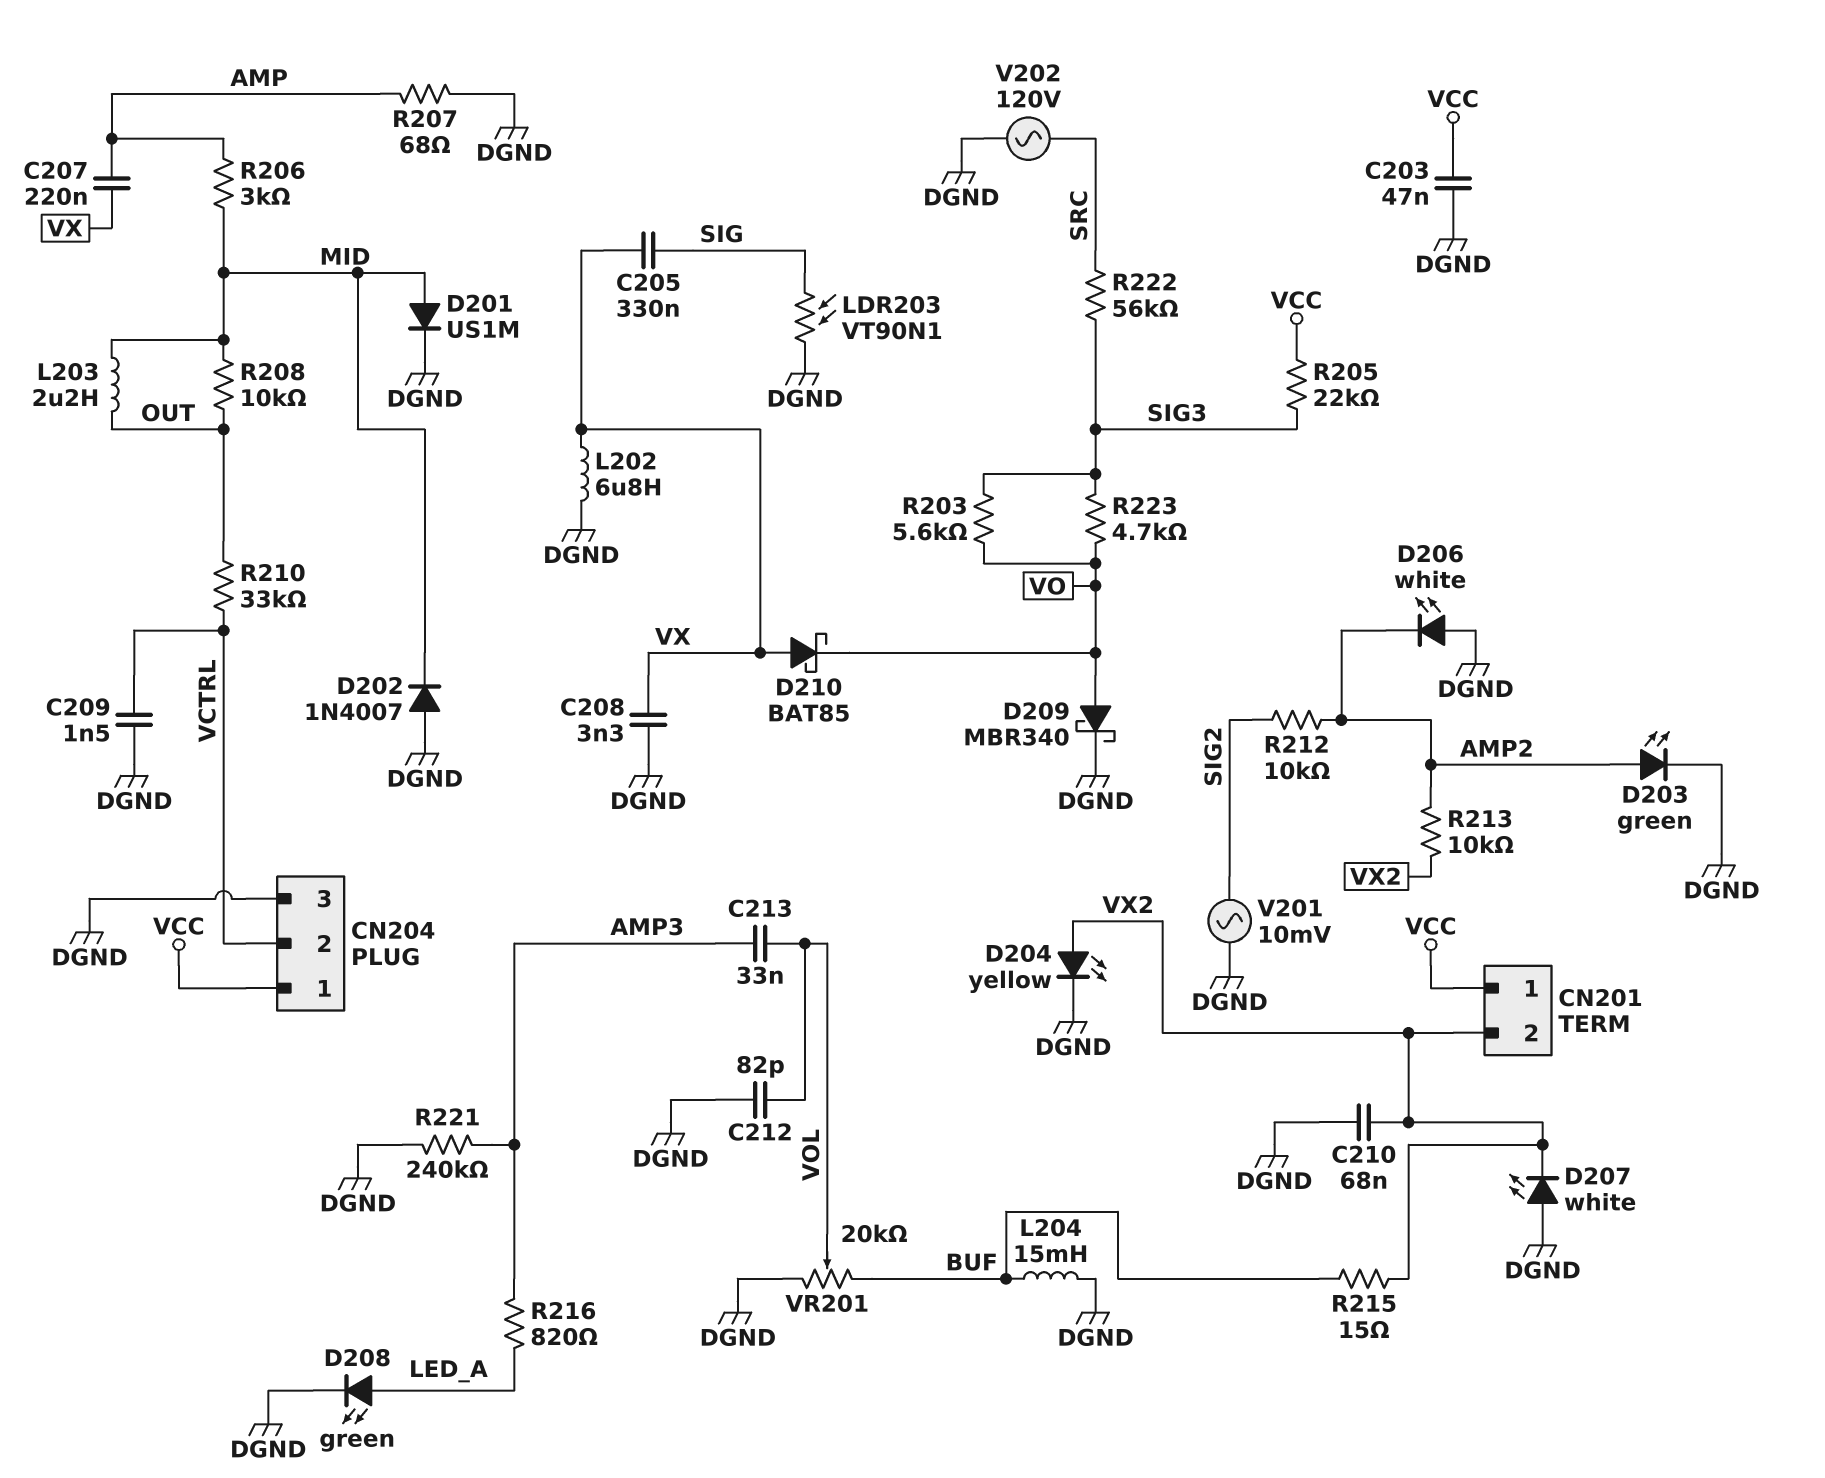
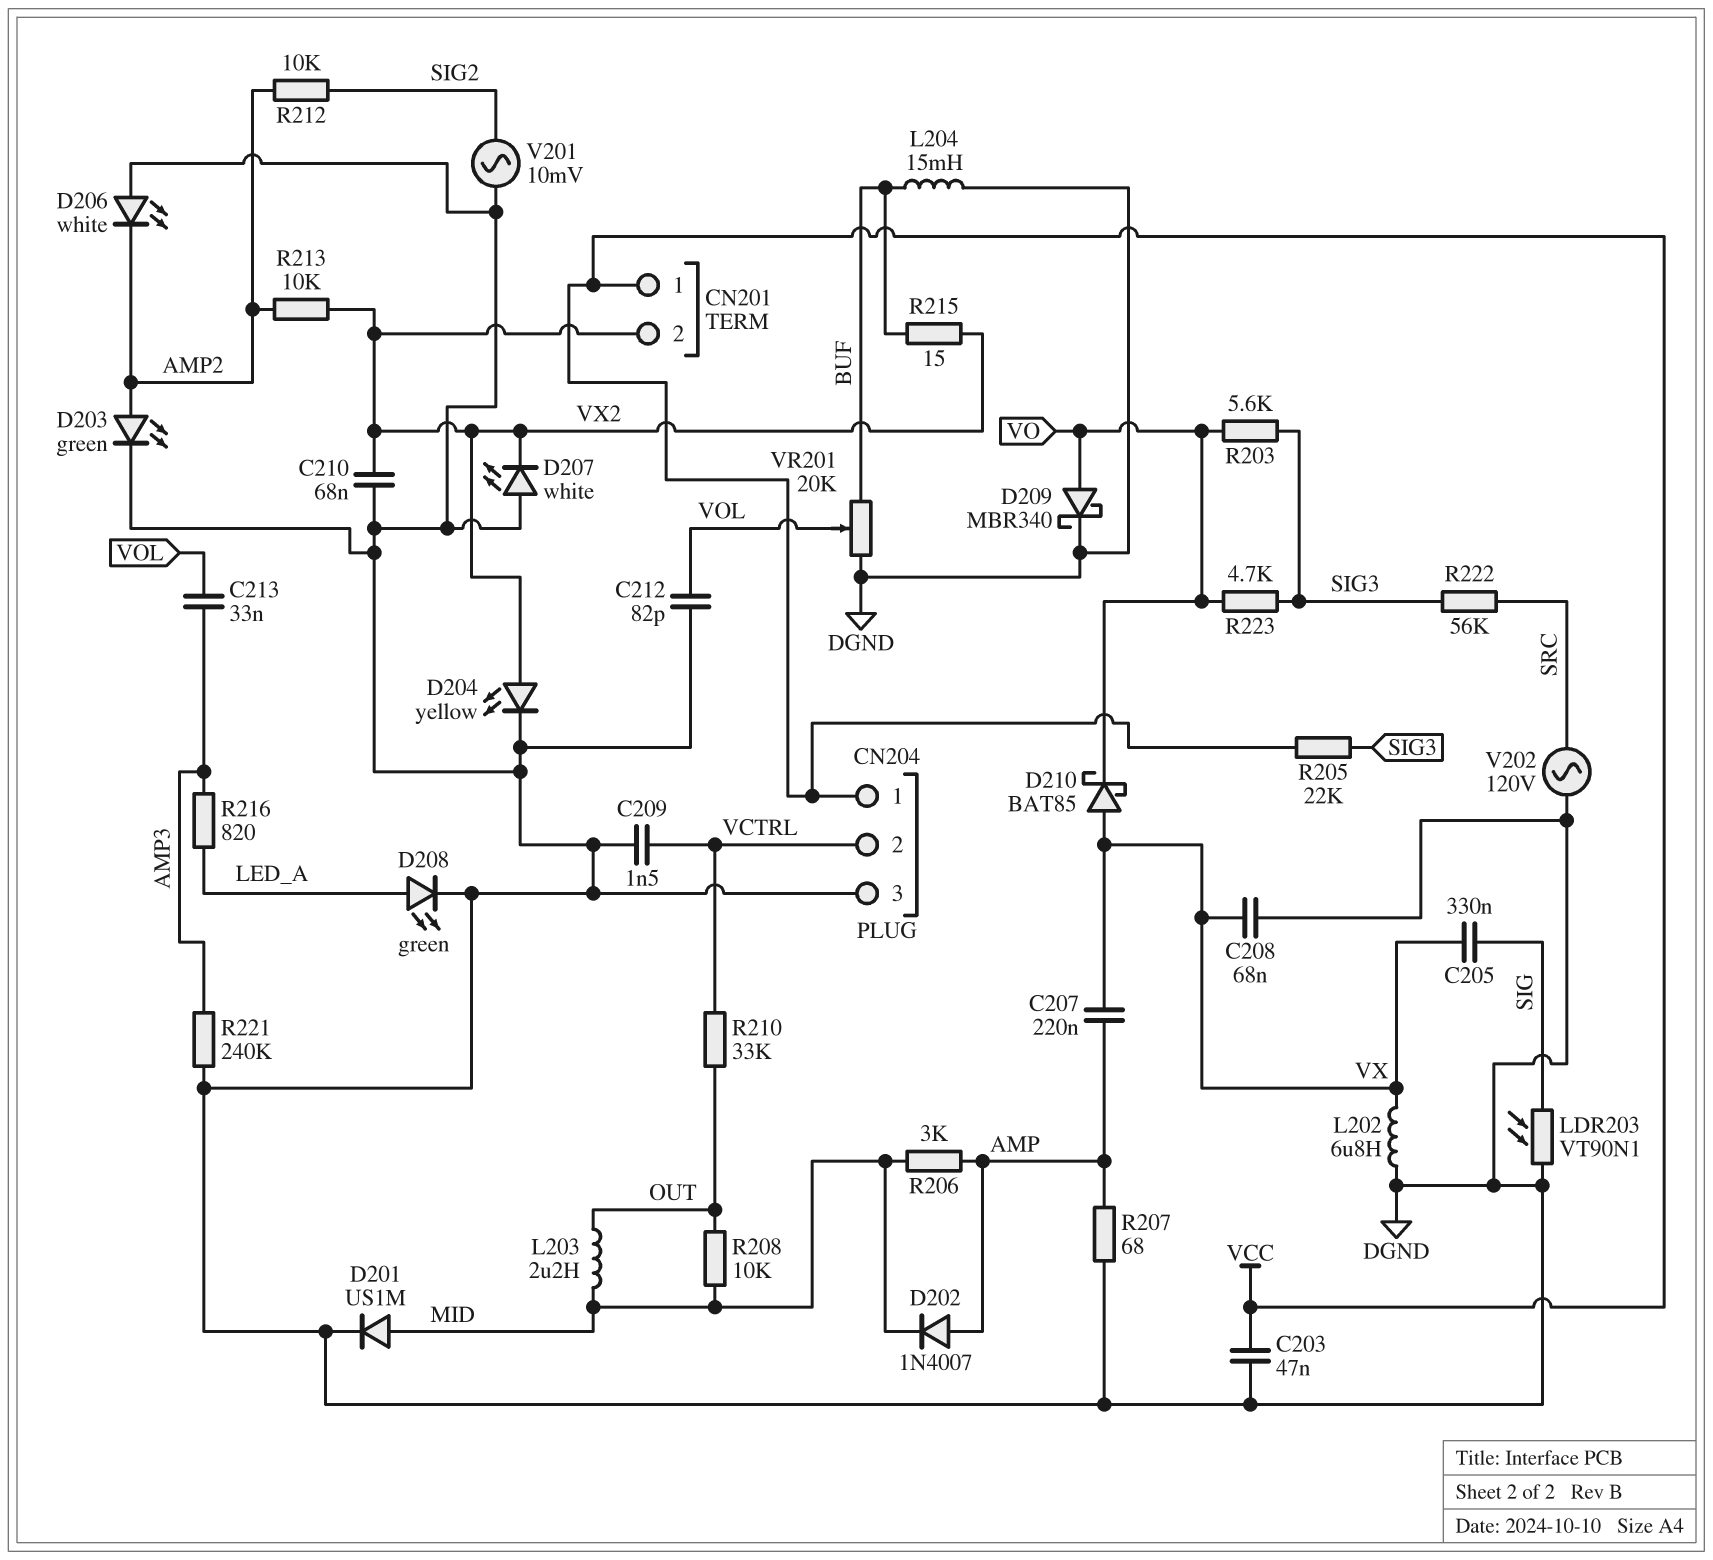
C208: 3.3nF (DGND, VX) -> 68nF (DGND, VX)
D202: diode 1N4007 (A DGND, K MID) -> diode 1N4007 (A AMP, K MID)

